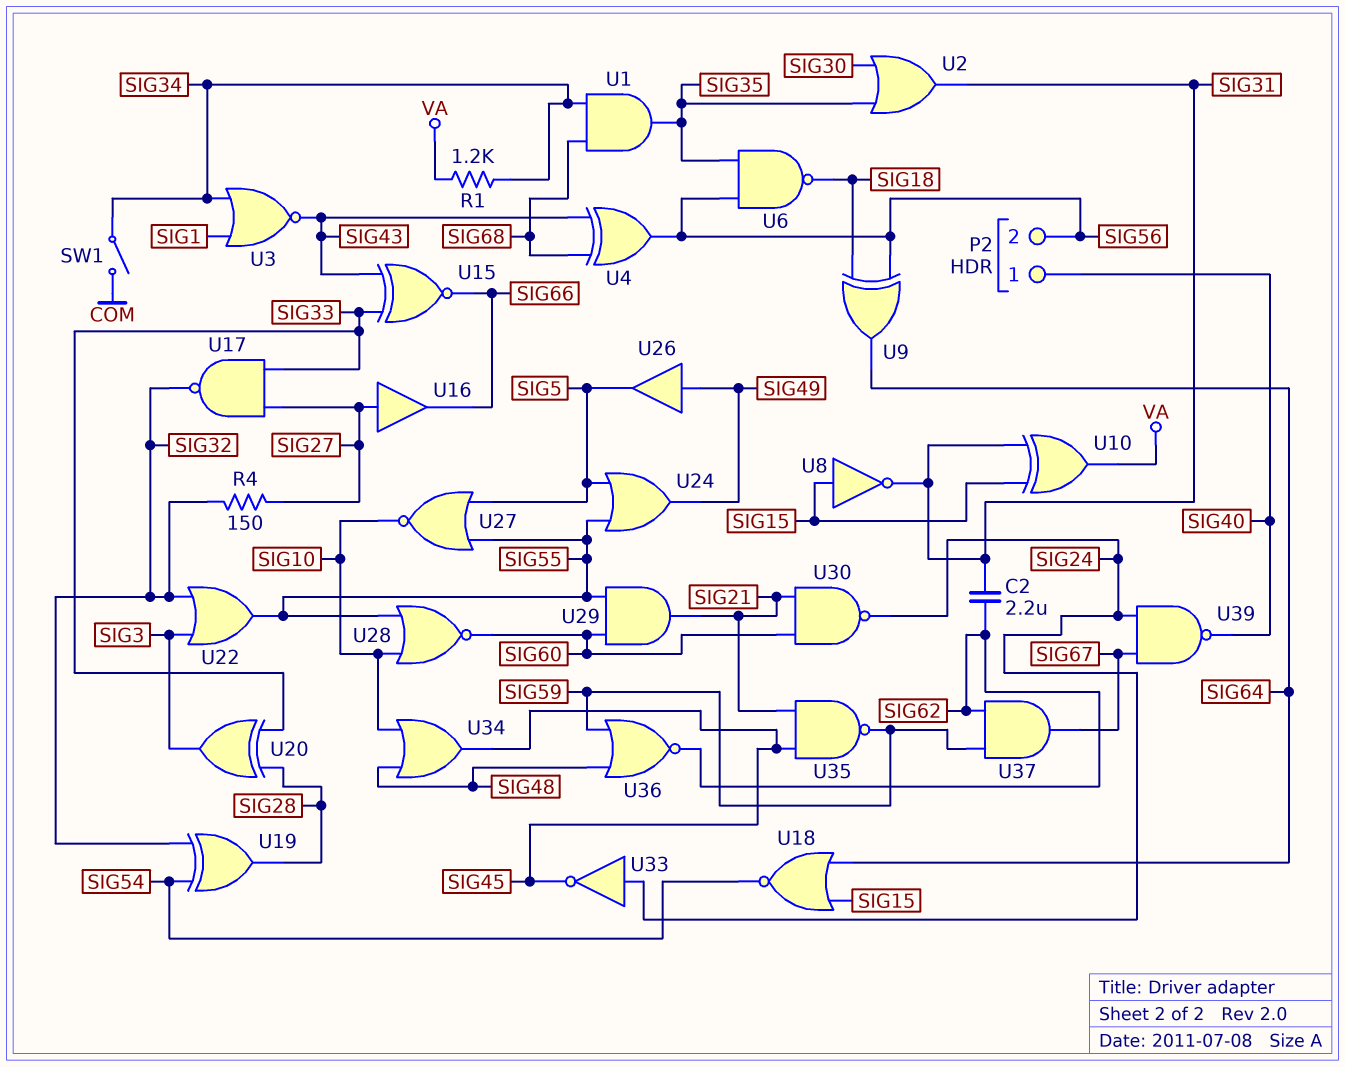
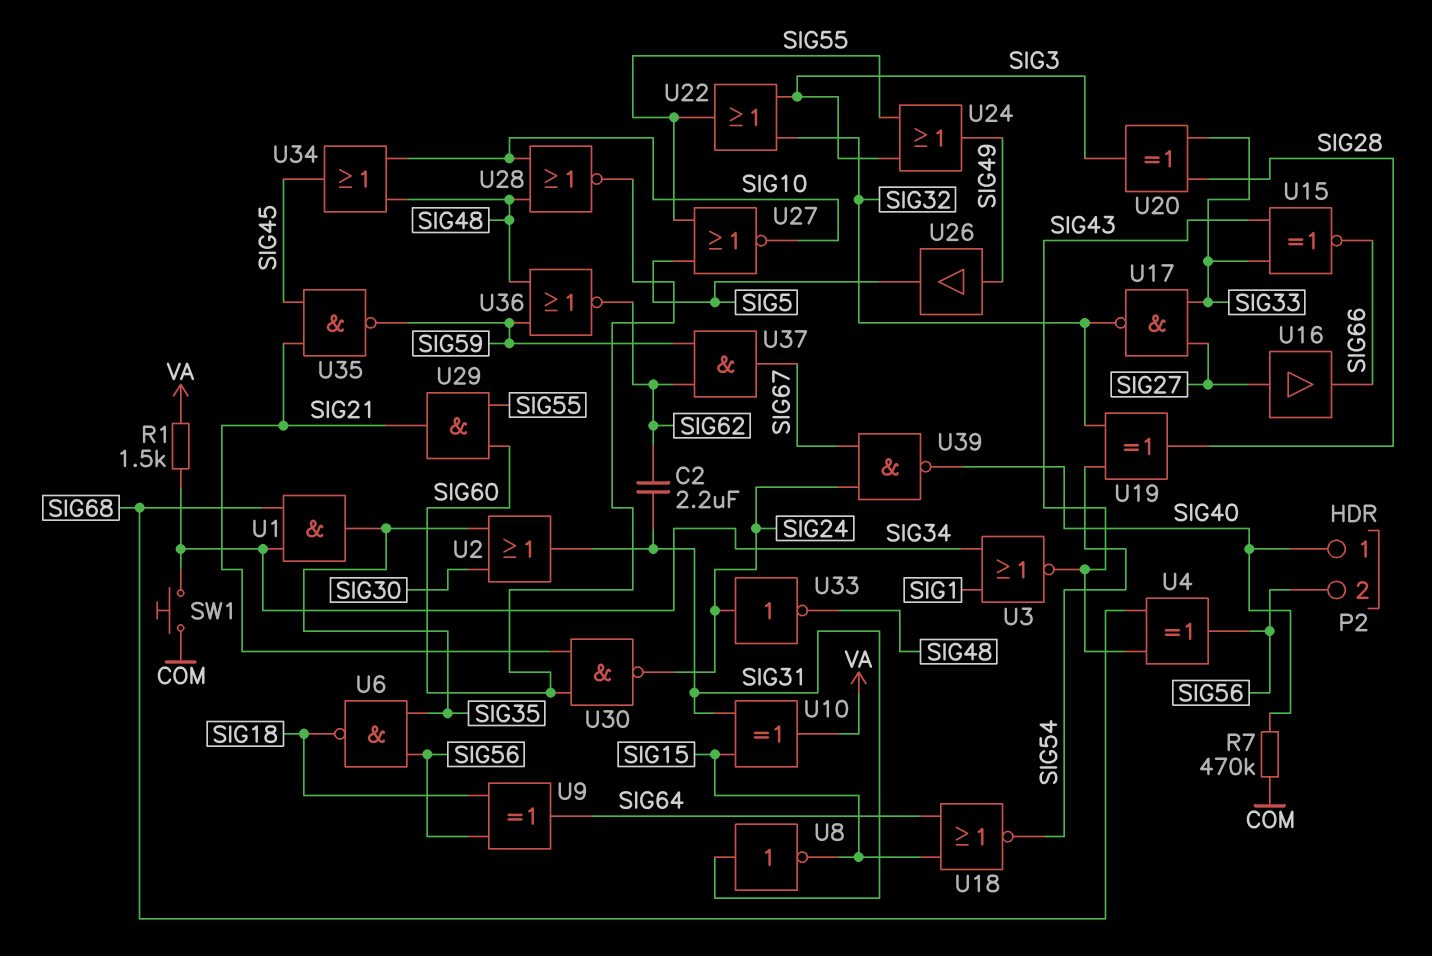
R1: 1.2k (SIG34, VA) -> 1.5k (SIG34, VA)
R4: 150 (SIG27, SIG32) -> none
R7: none -> 470k (COM, SIG40)
SW1: switch (COM, SIG34) -> button (COM, SIG34)
U8: NOT (in SIG15, out SIG31) -> NOT (in SIG31, out SIG15)
U24: OR (in SIG5, in SIG55, out SIG49) -> OR (in SIG3, in SIG55, out SIG49)
U28: NOR (in SIG10, in SIG55, out SIG60) -> NOR (in SIG10, in SIG48, out SIG60)
U33: NOT (in SIG24, out SIG45) -> NOT (in SIG24, out SIG48)

